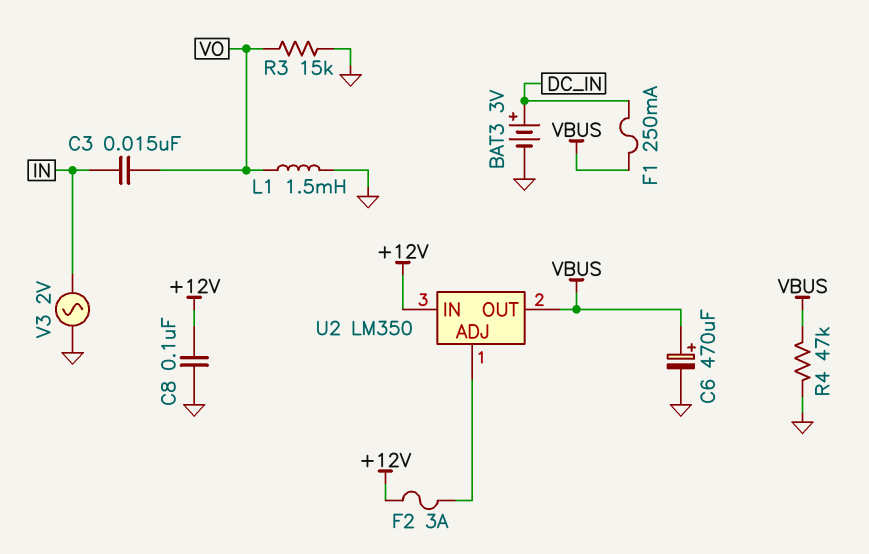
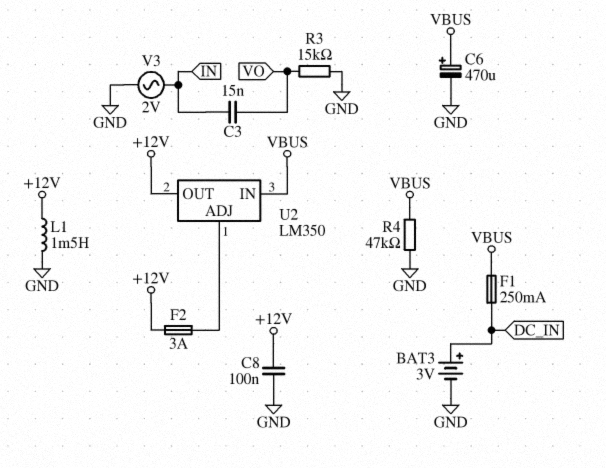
L1: 1.5mH (GND, VO) -> 1.5mH (+12V, GND)
U2 pin IN: +12V -> VBUS
U2 pin OUT: VBUS -> +12V

